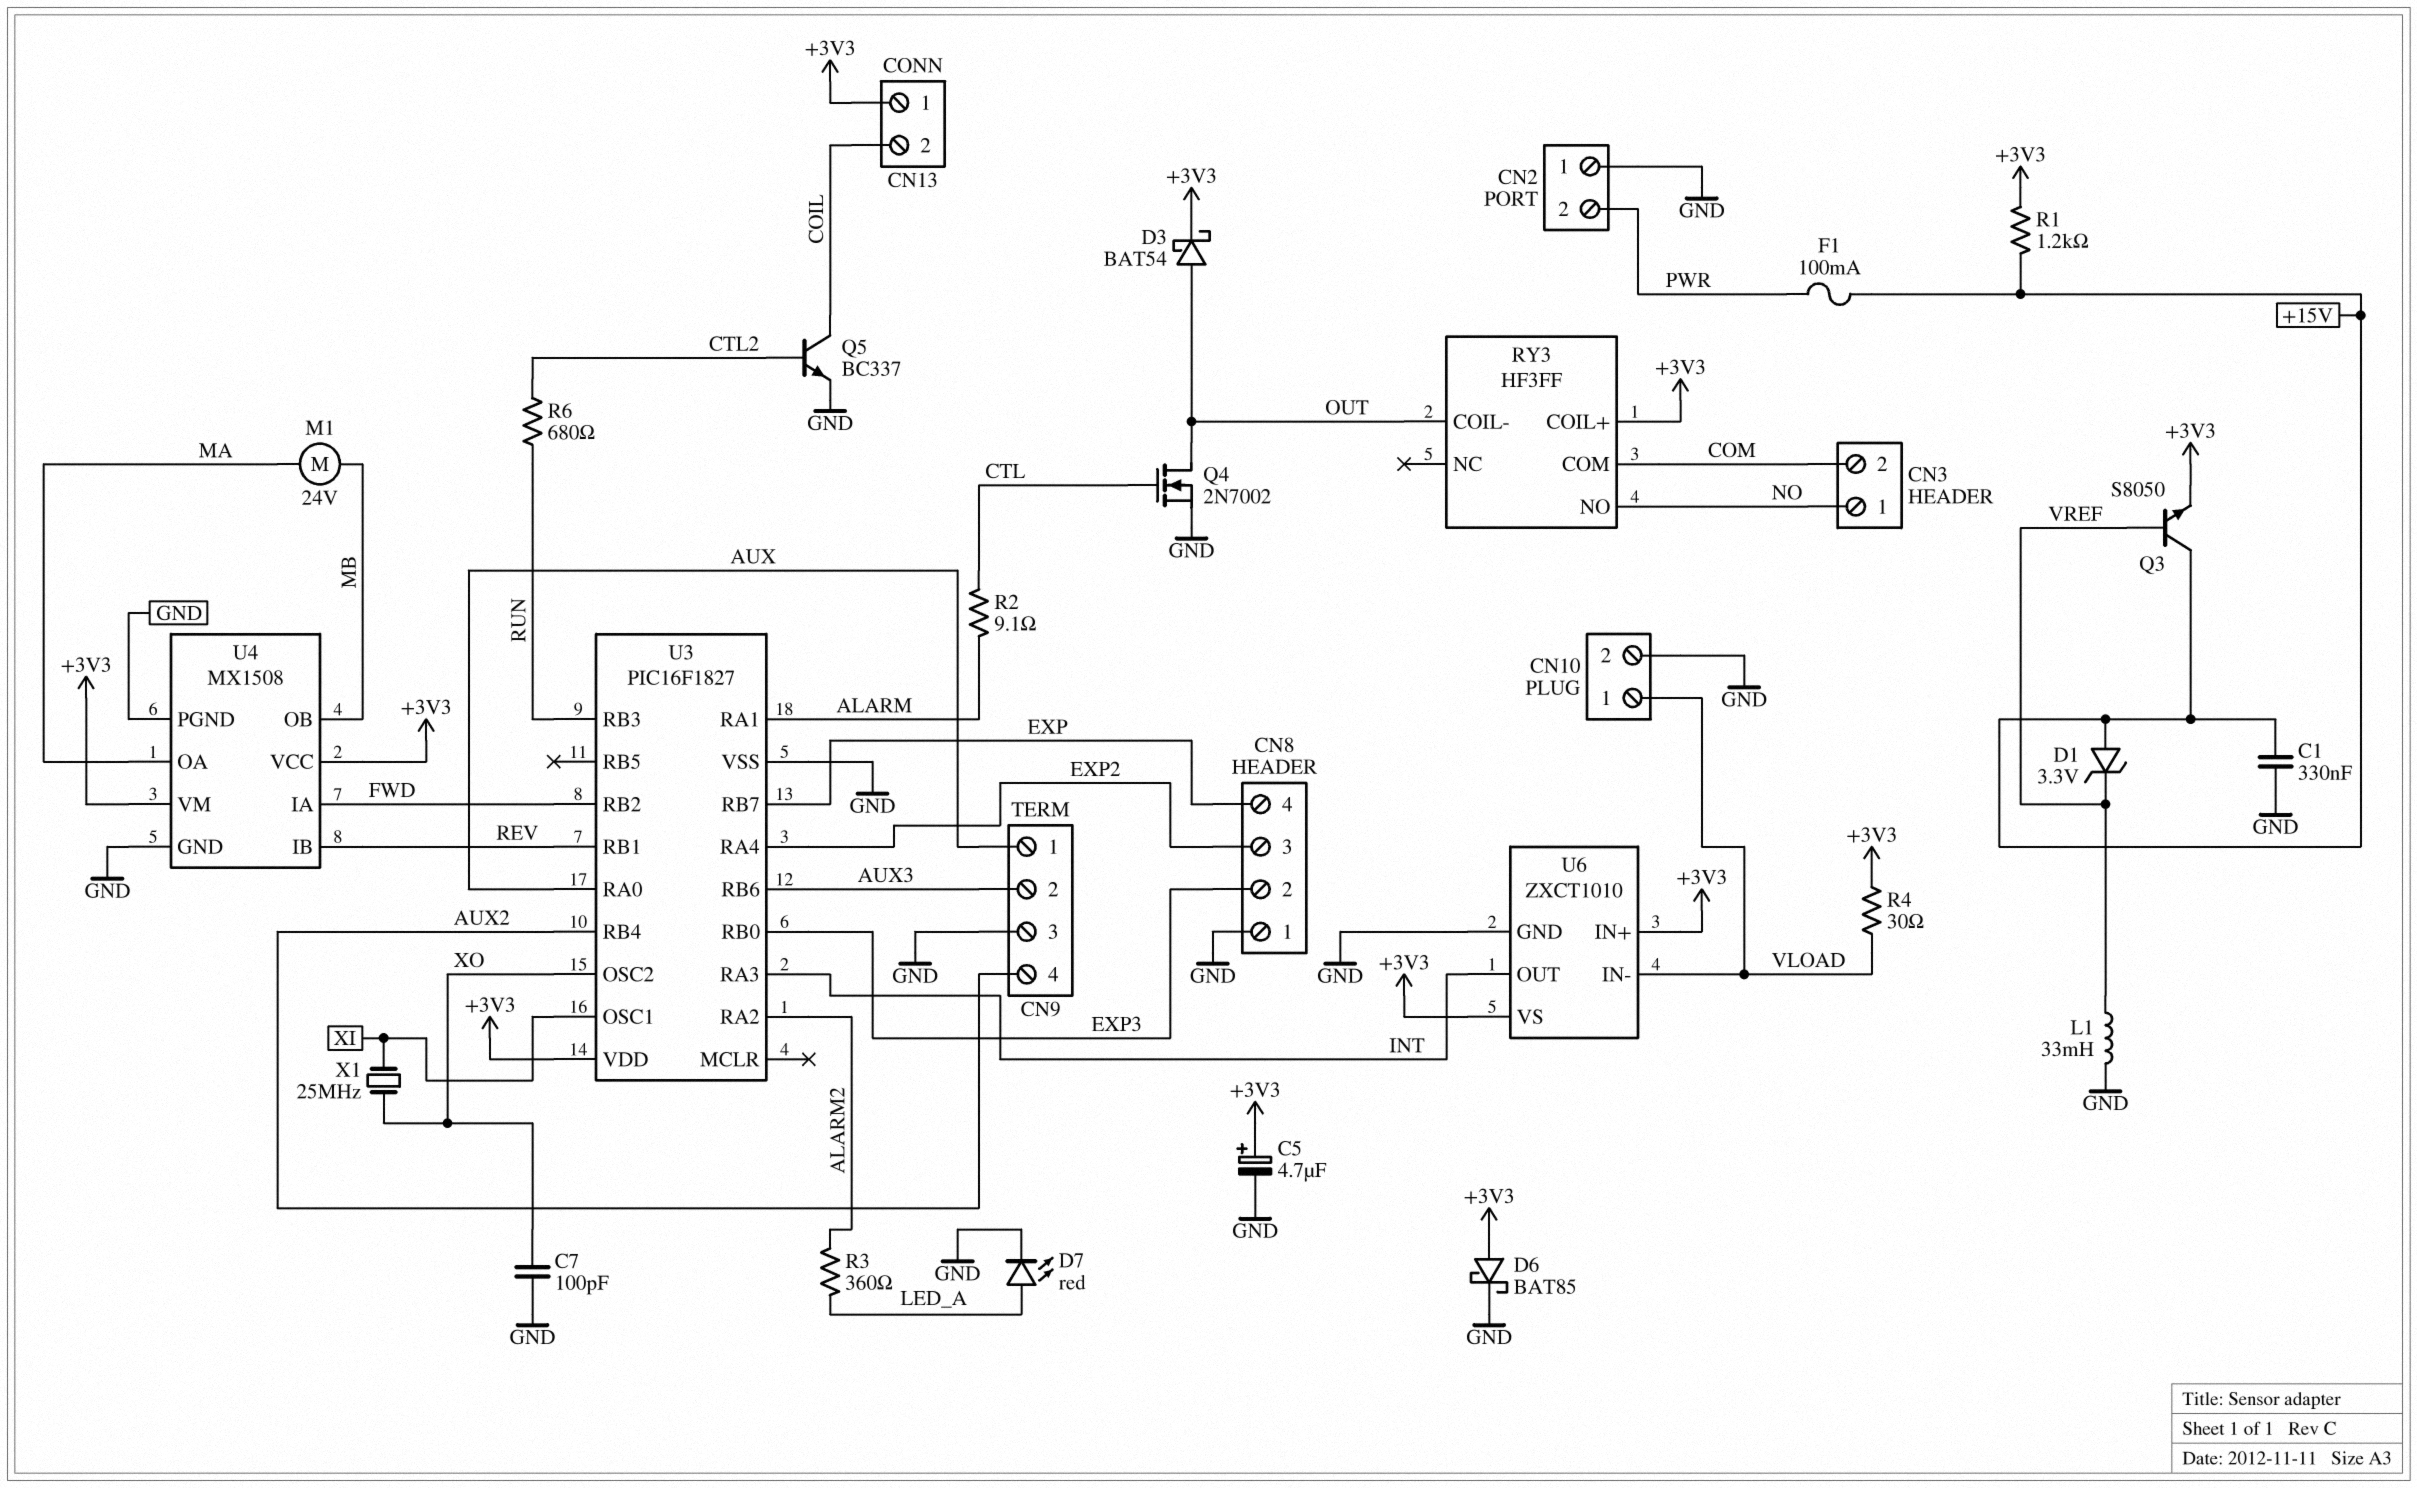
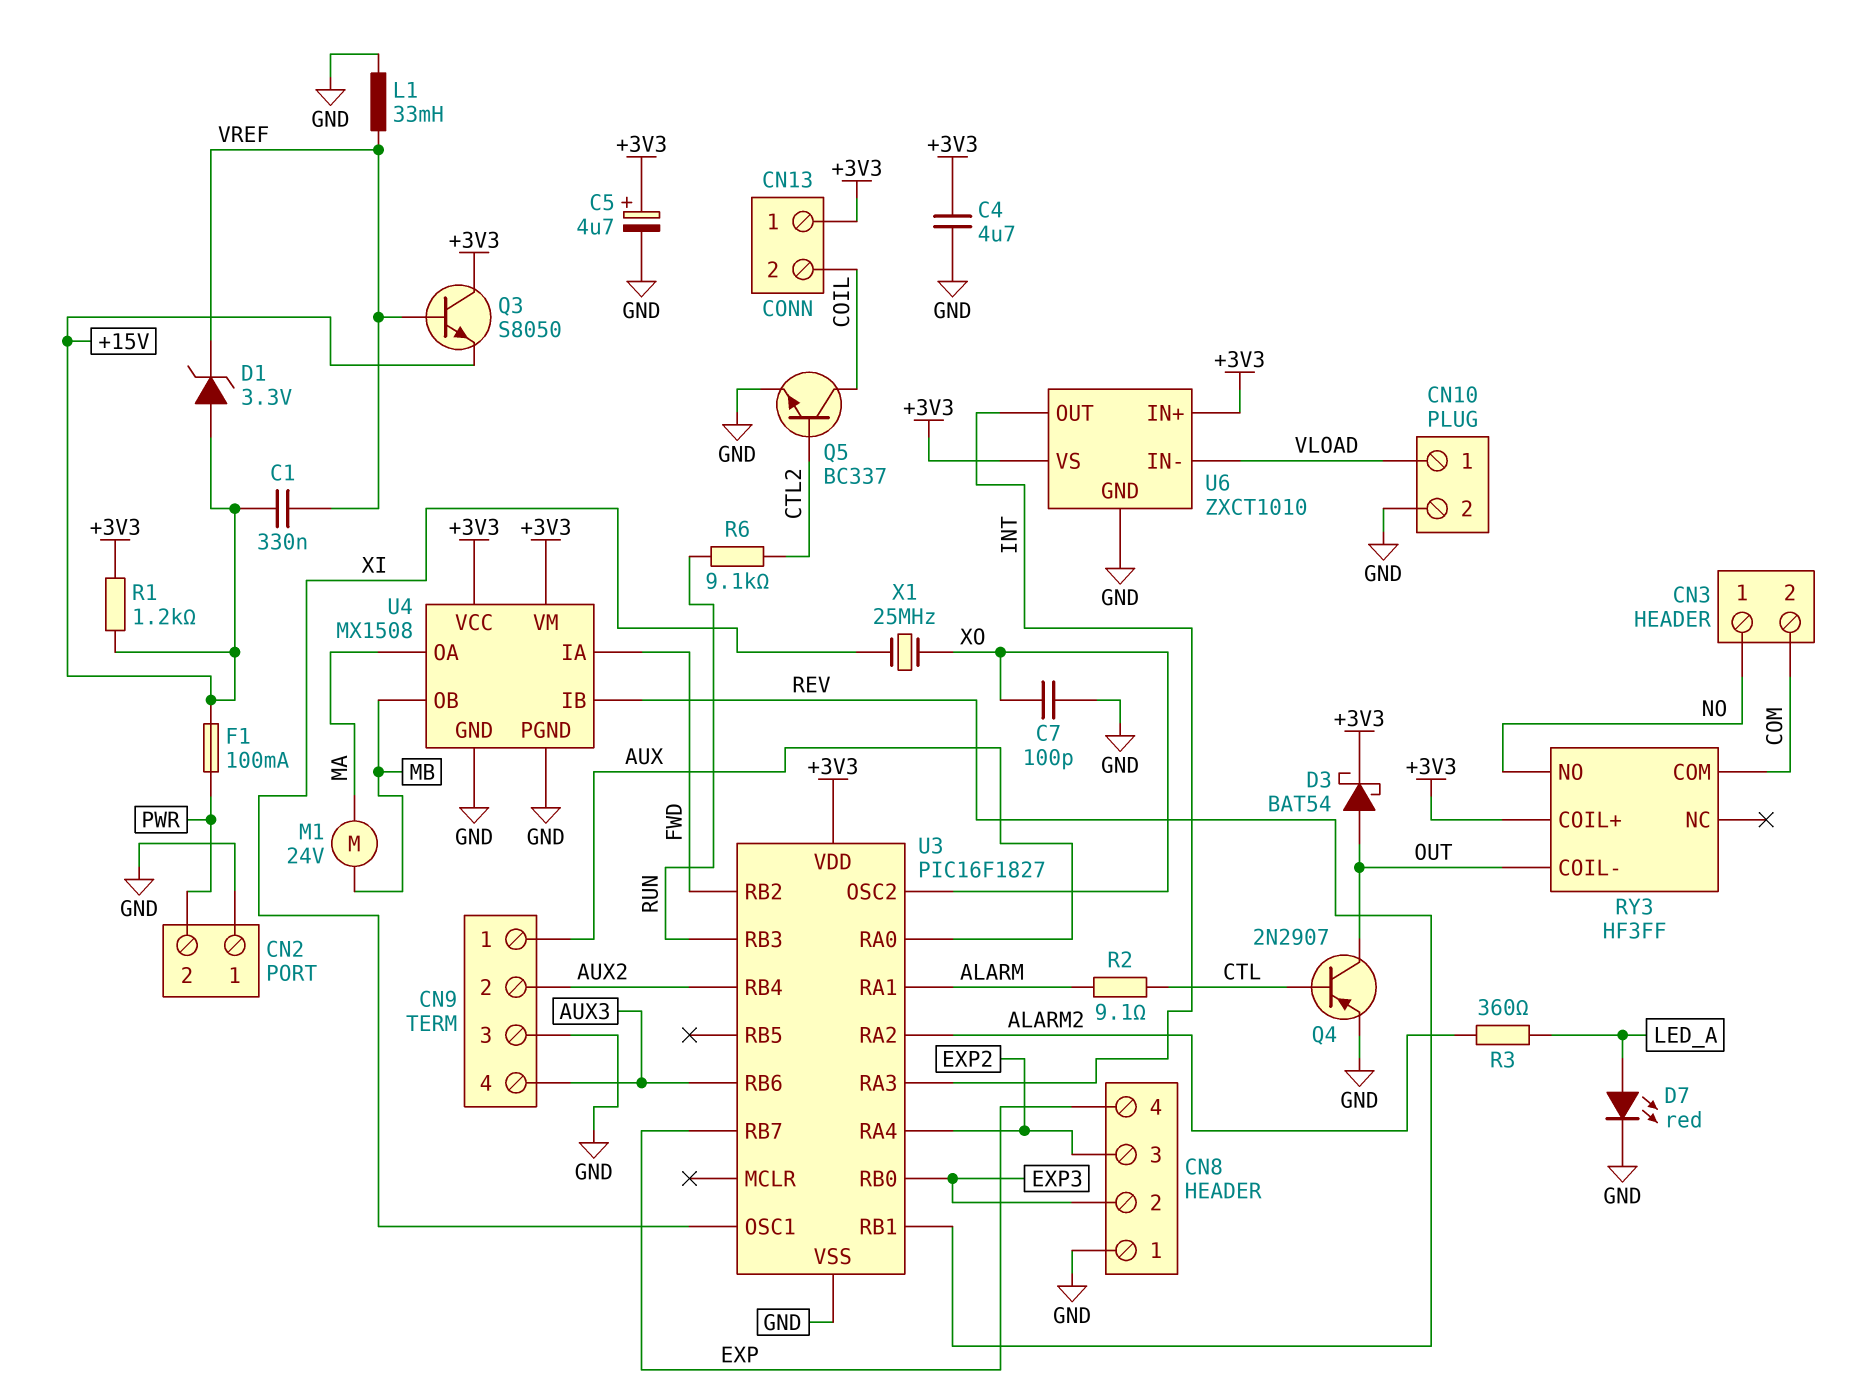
C1: 330nF (+15V, GND) -> 330nF (+15V, VREF)
C4: none -> 4.7uF (+3V3, GND)
CN9 pin 2: AUX3 -> AUX2
CN9 pin 4: AUX2 -> AUX3
D6: schottky BAT85 (A +3V3, K GND) -> none
Q3: NPN S8050 (B VREF, C +15V, E +3V3) -> NPN S8050 (B VREF, C +3V3, E +15V)
Q4: NMOS 2N7002 (G CTL, D OUT, S GND) -> PNP 2N2907 (B CTL, C OUT, E GND)
R4: 30 (+3V3, VLOAD) -> none
R6: 680 (CTL2, RUN) -> 9.1k (CTL2, RUN)

